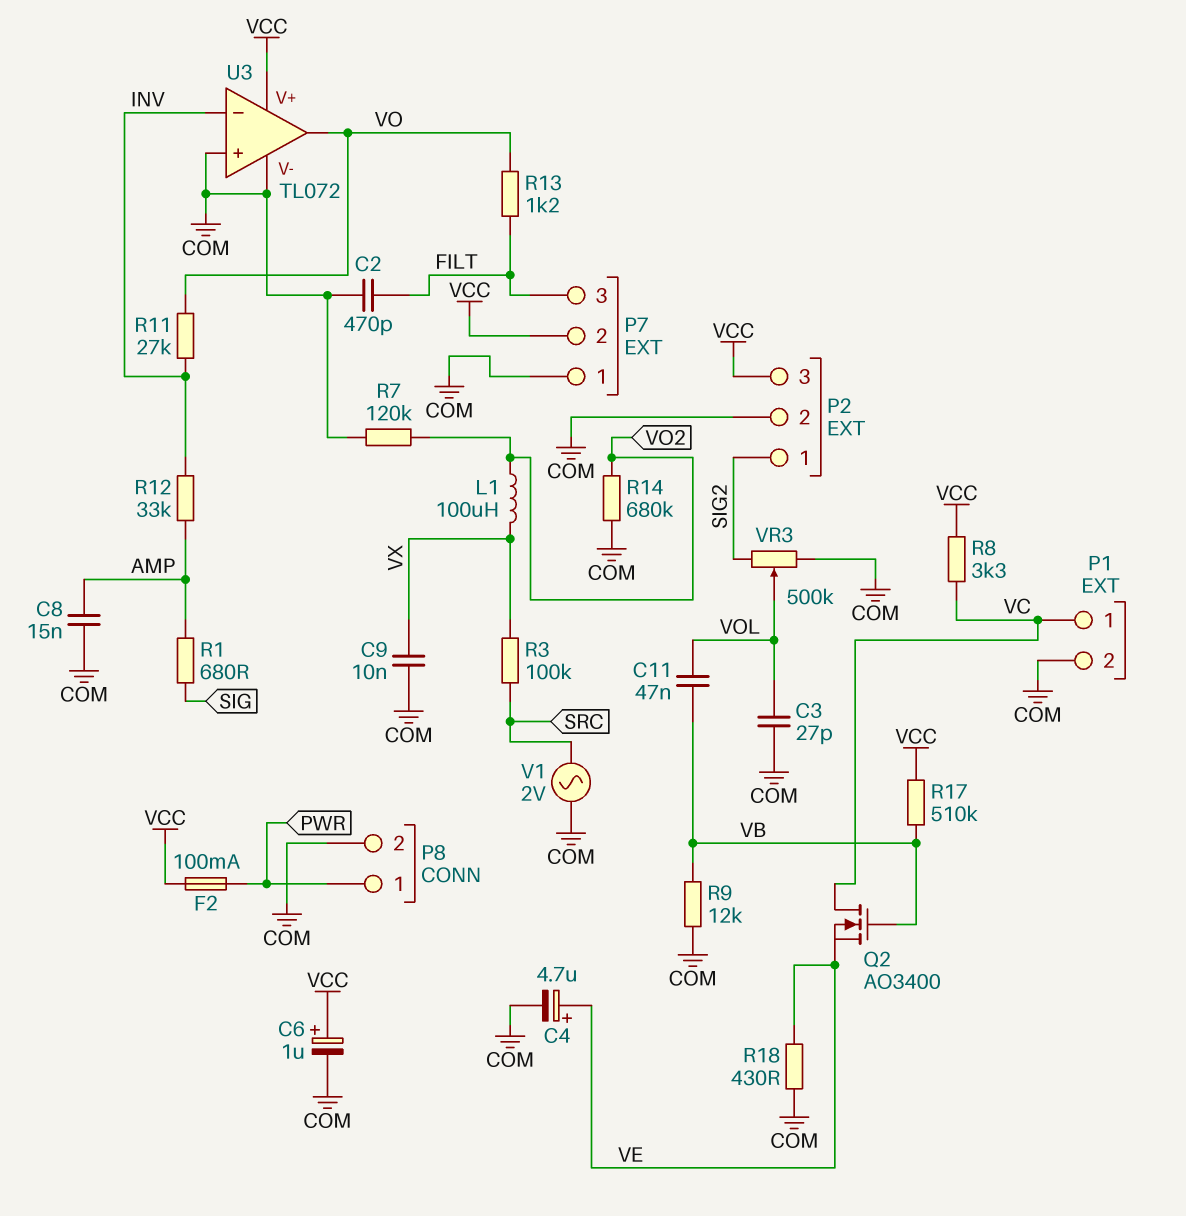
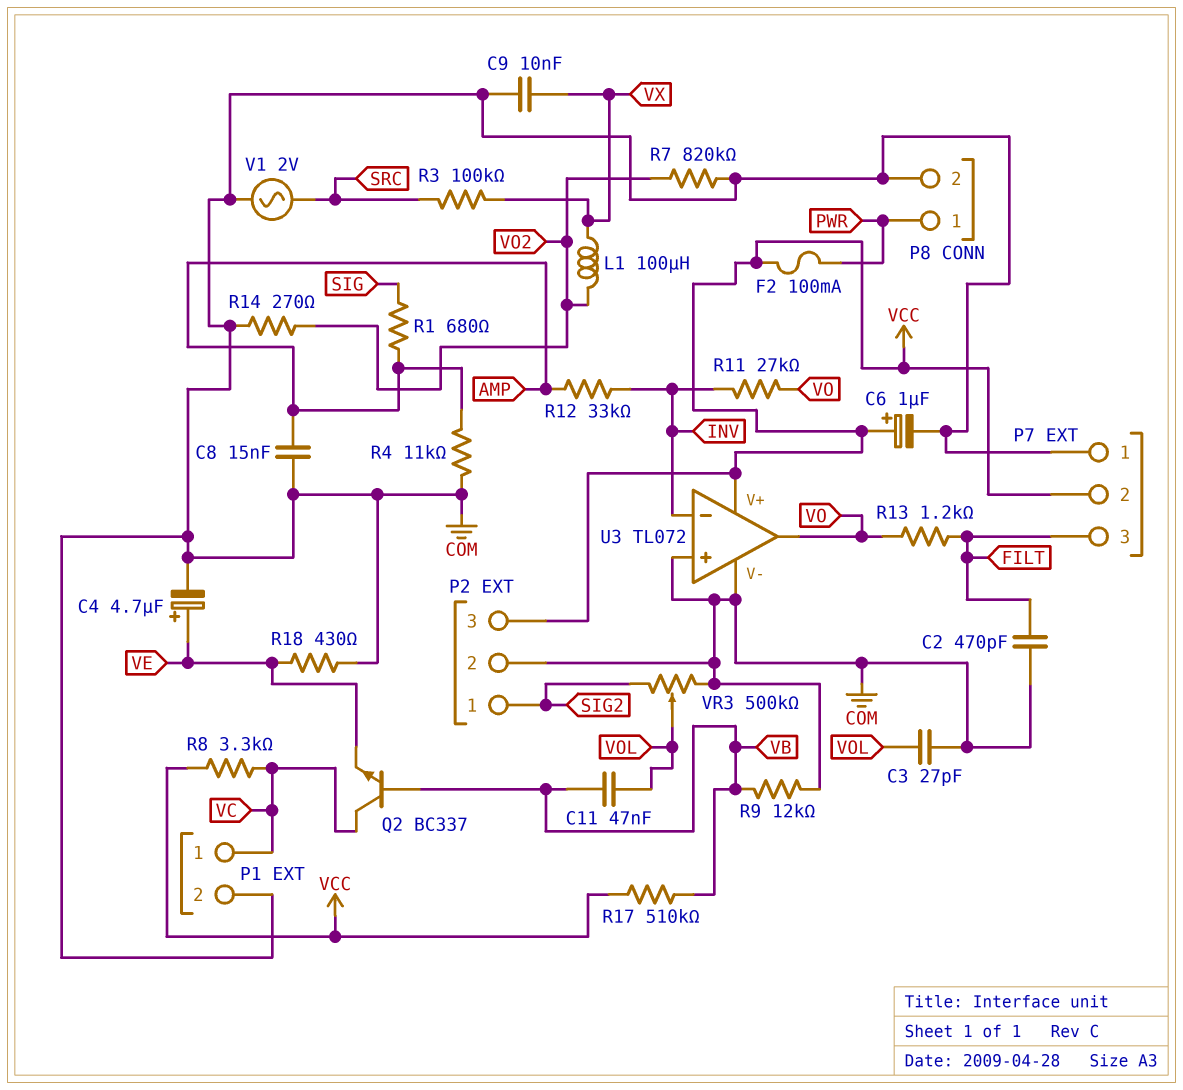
Q2: NMOS AO3400 (G VB, D VC, S VE) -> NPN BC337 (B VB, C VC, E VE)
R4: none -> 11k (AMP, COM)
R7: 120k (COM, VO2) -> 820k (COM, VO2)
R14: 680k (COM, VO2) -> 270 (COM, VO2)

